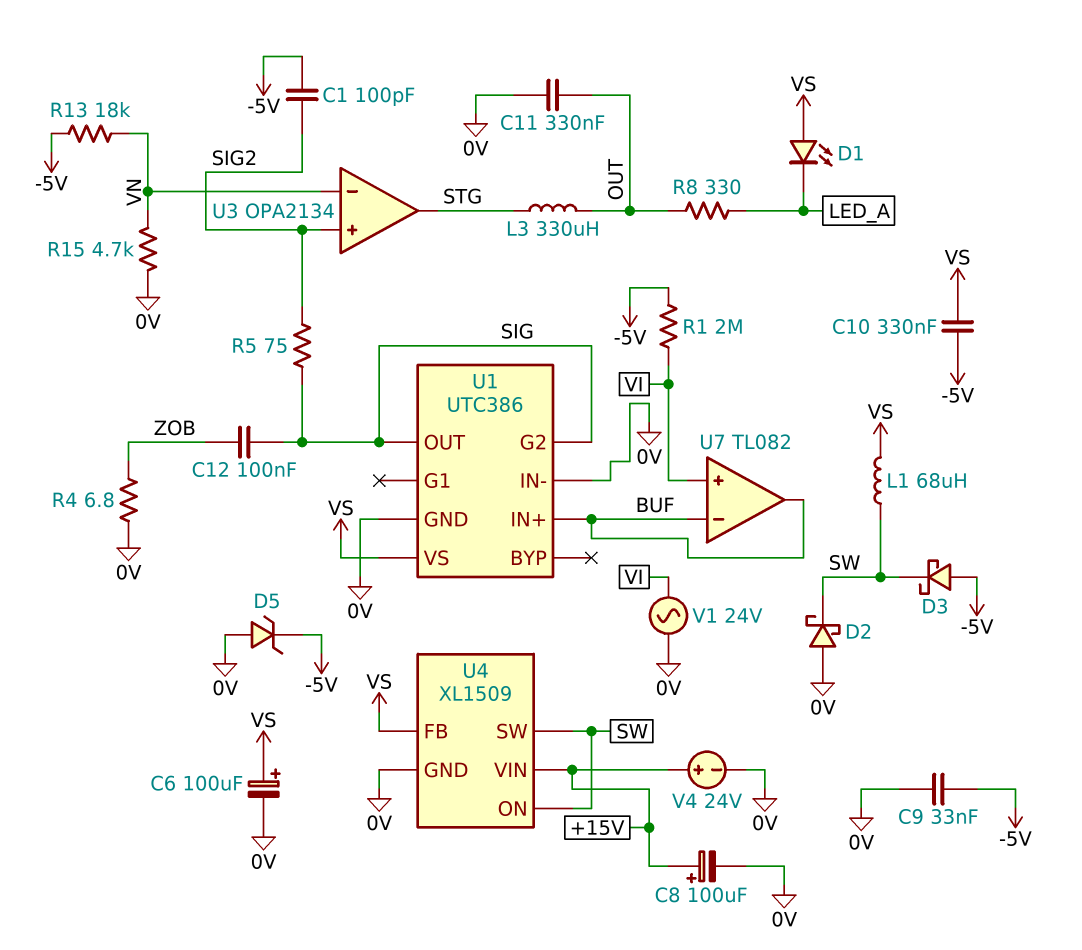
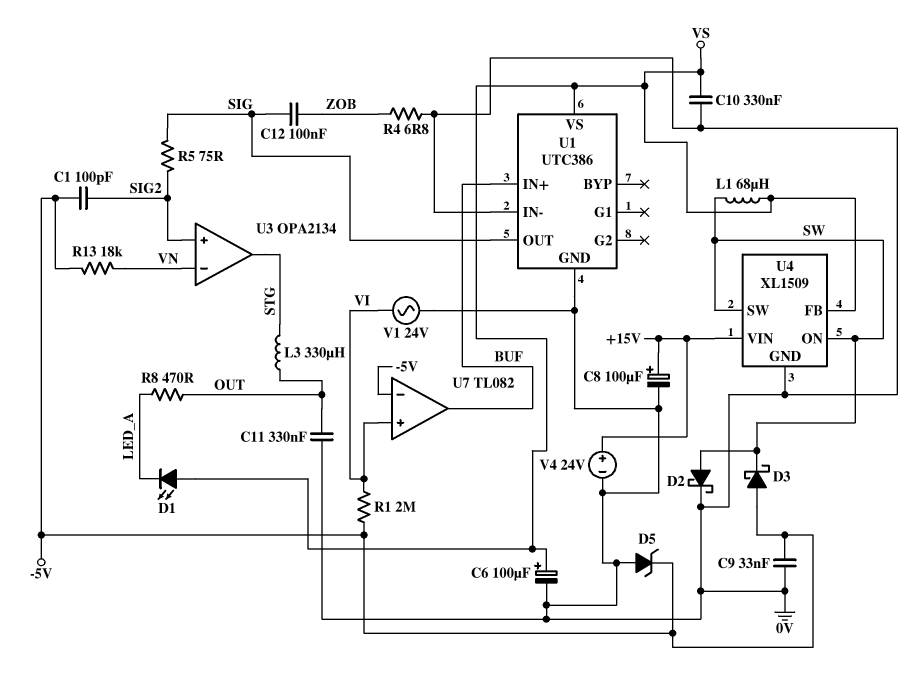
C10: 330nF (-5V, VS) -> 330nF (0V, VS)
D2: schottky (A 0V, K SW) -> schottky (A SW, K 0V)
R8: 330 (LED_A, OUT) -> 470 (LED_A, OUT)
R15: 4.7k (0V, VN) -> none
U1 pin G2: SIG -> none
U7 pin in-: BUF -> -5V

